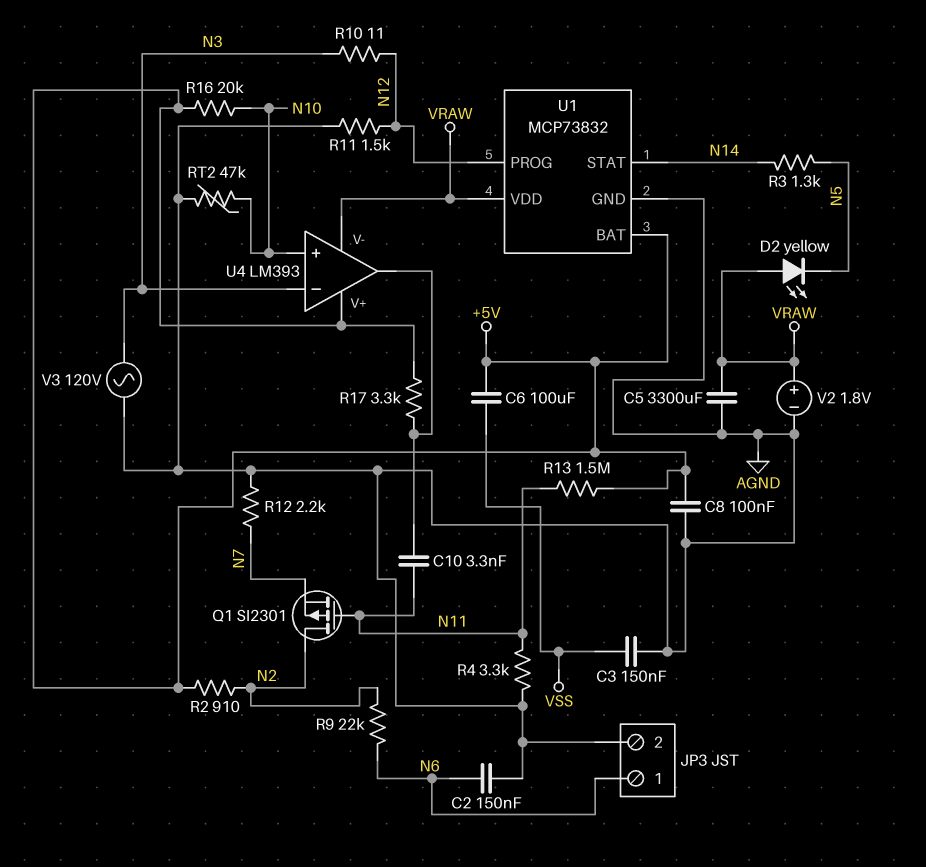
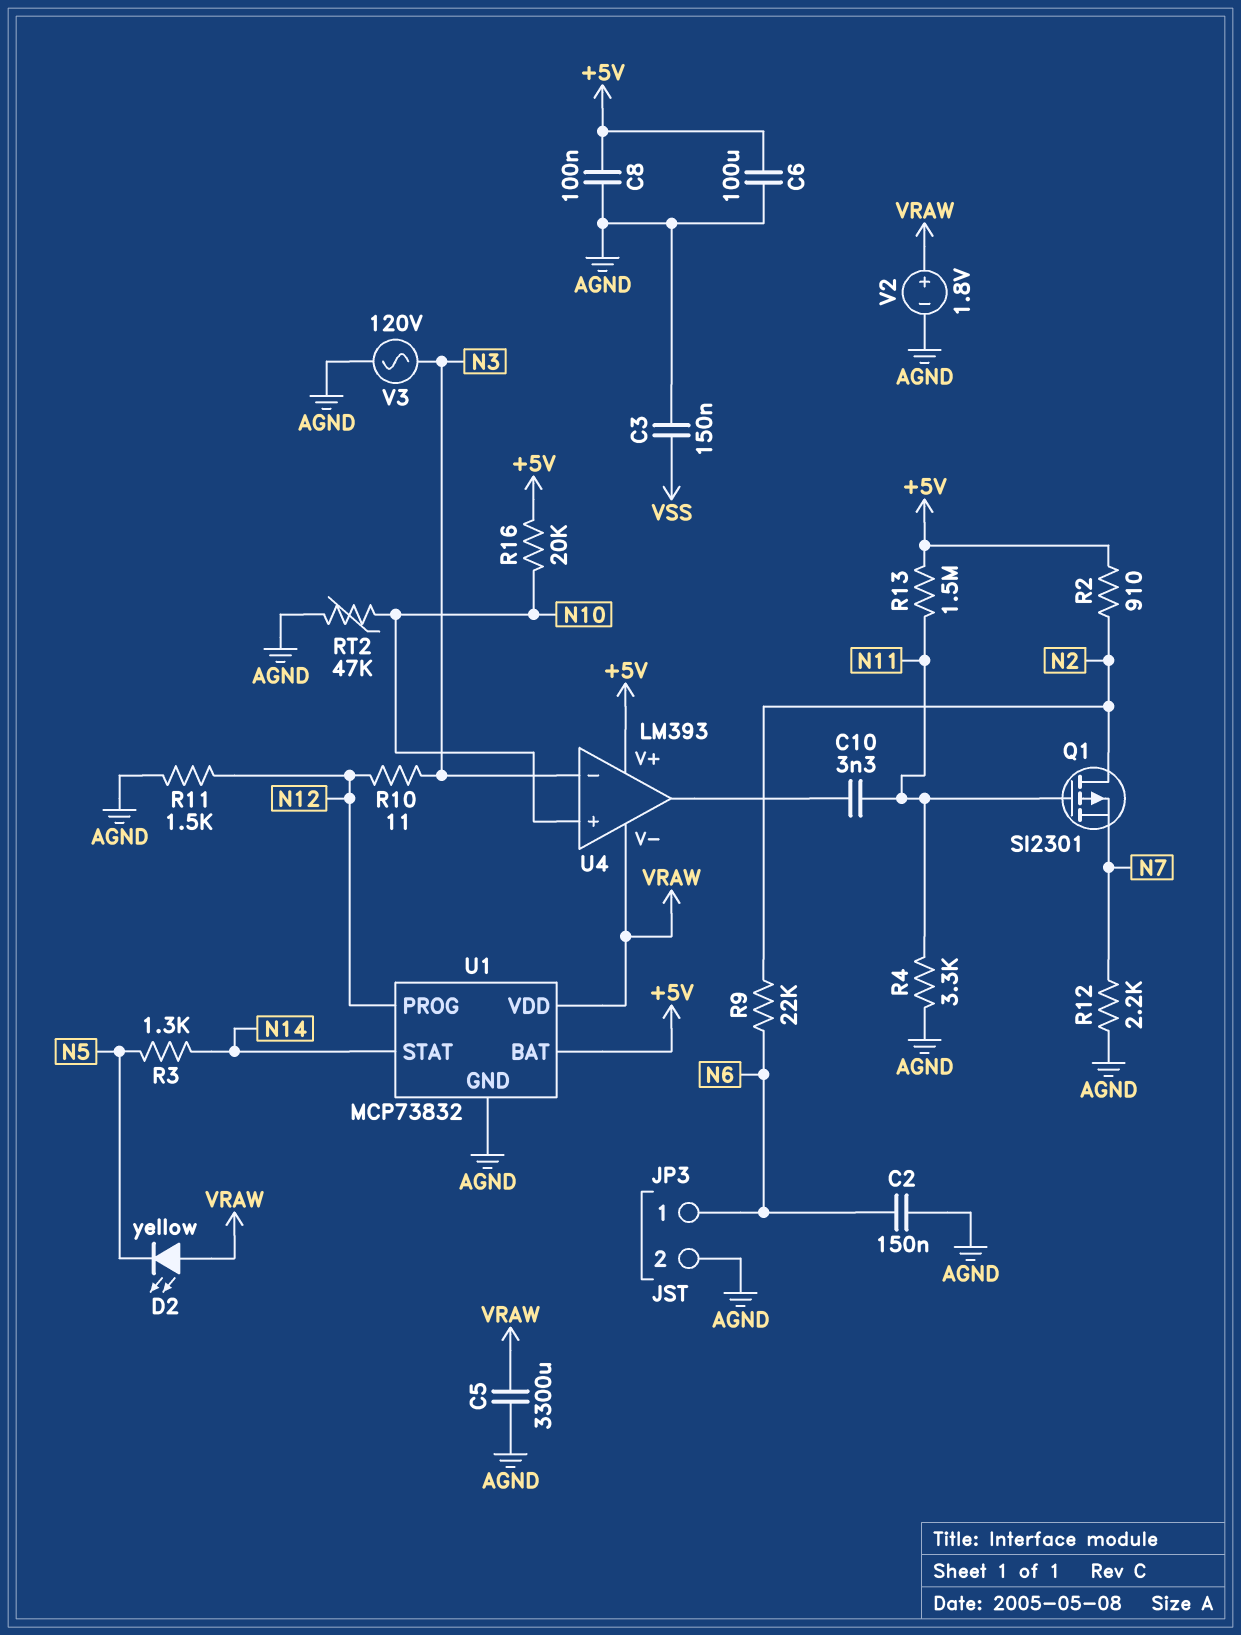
C6: 100uF (+5V, VSS) -> 100uF (+5V, AGND)
R17: 3.3k (+5V, U4/out) -> none

